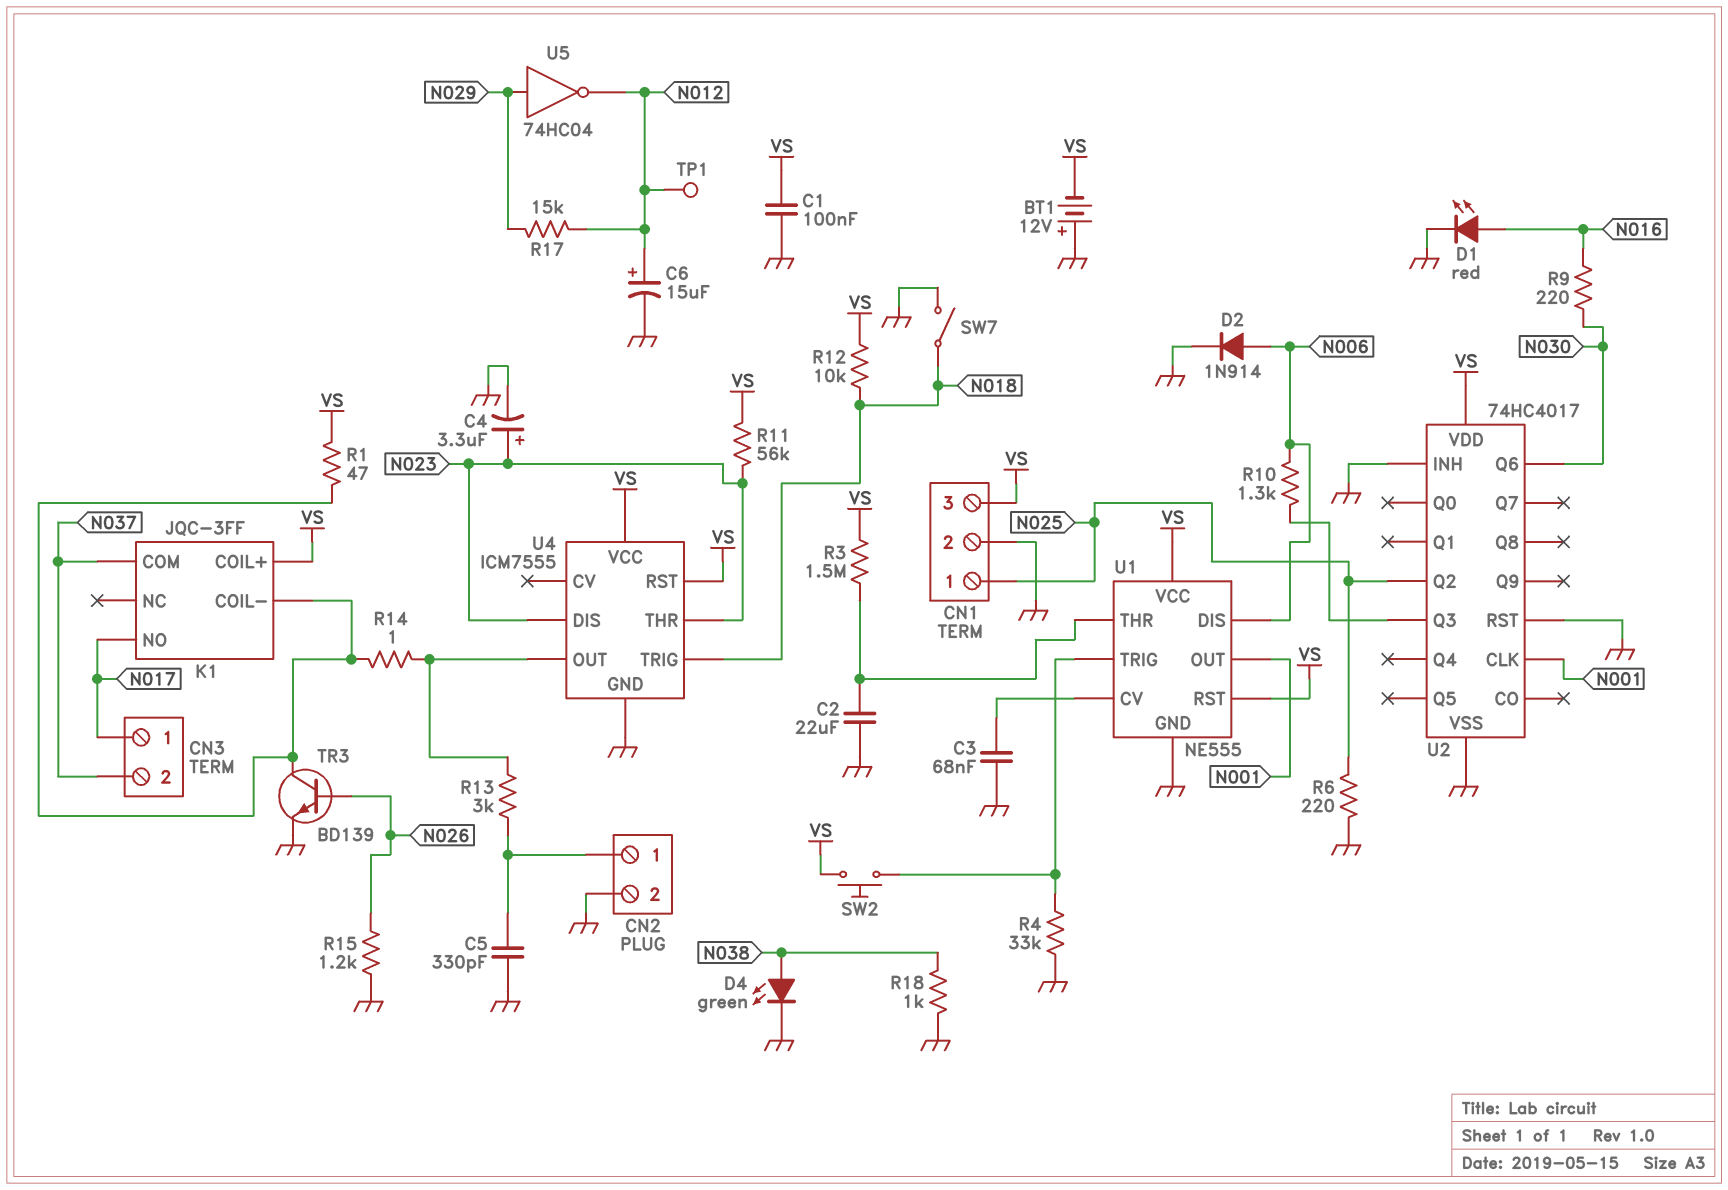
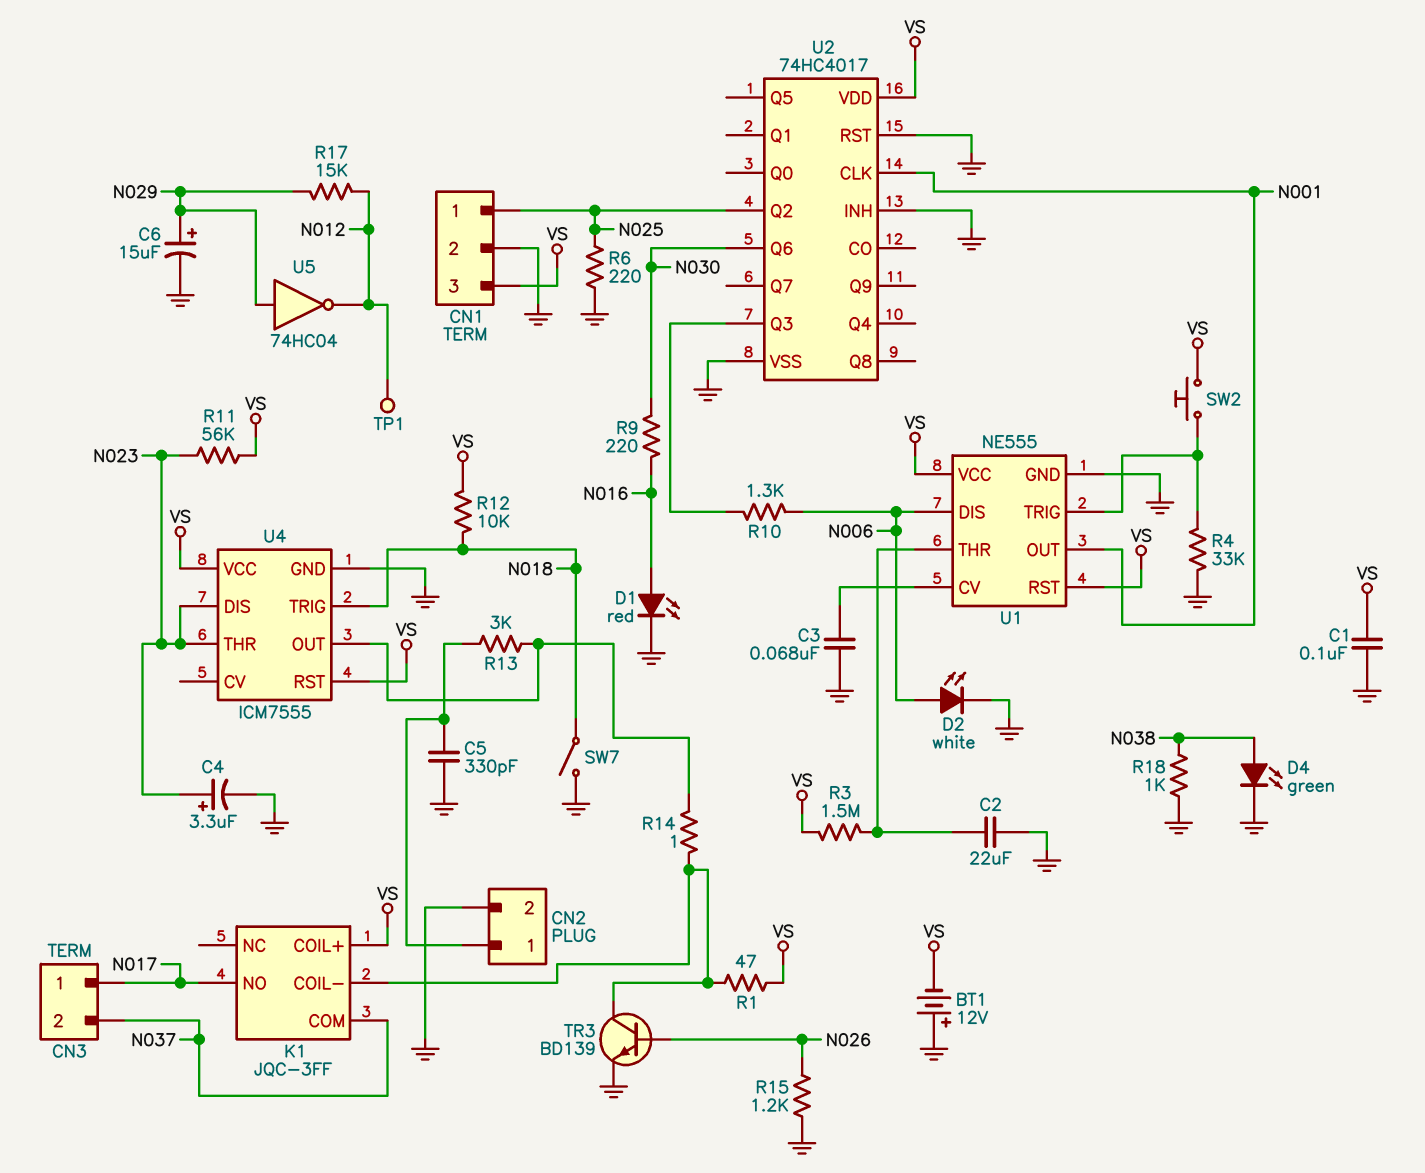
C6: 15uF (plus N012, minus GND) -> 15uF (plus N029, minus GND)
D2: diode 1N914 (A N006, K GND) -> LED white (A N006, K GND)

